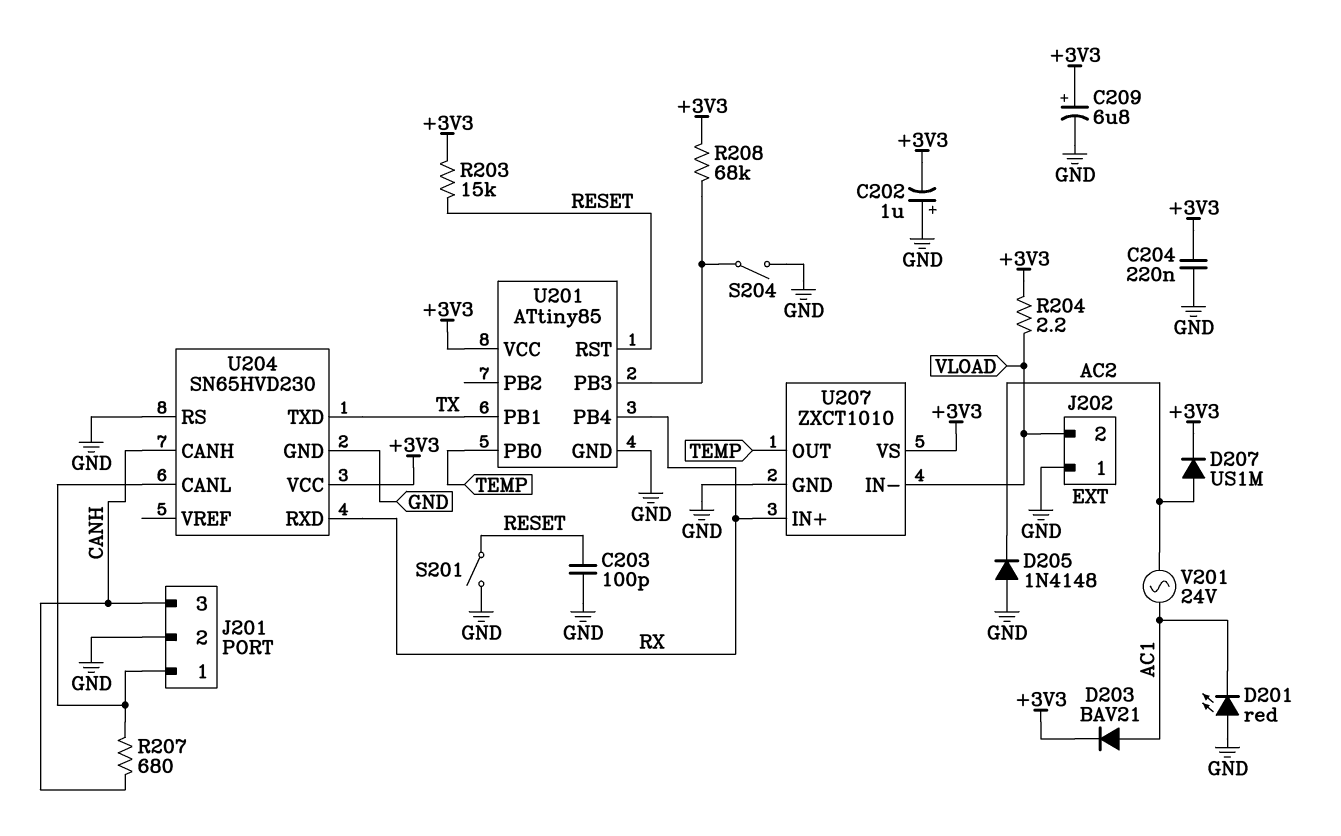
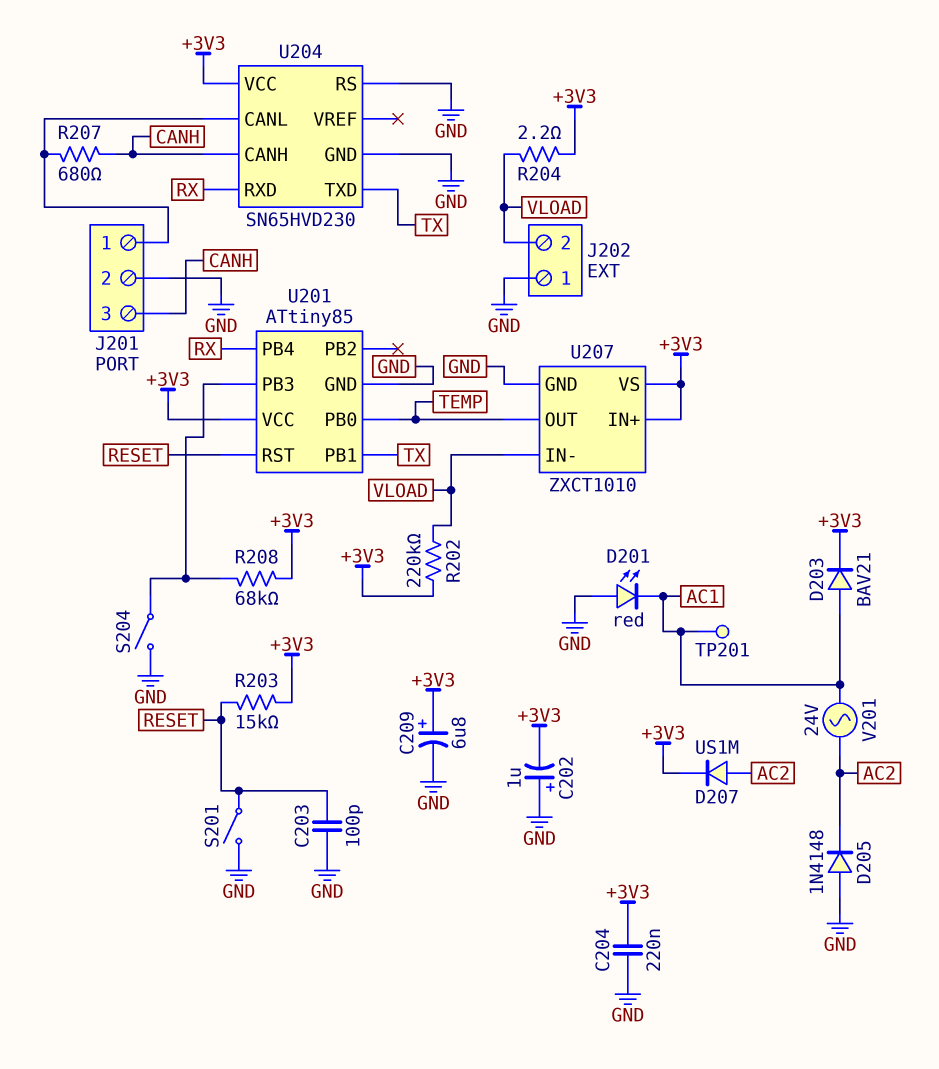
R202: none -> 220k (+3V3, VLOAD)
TP201: none -> test point (AC1)
U207 pin IN+: RX -> +3V3

